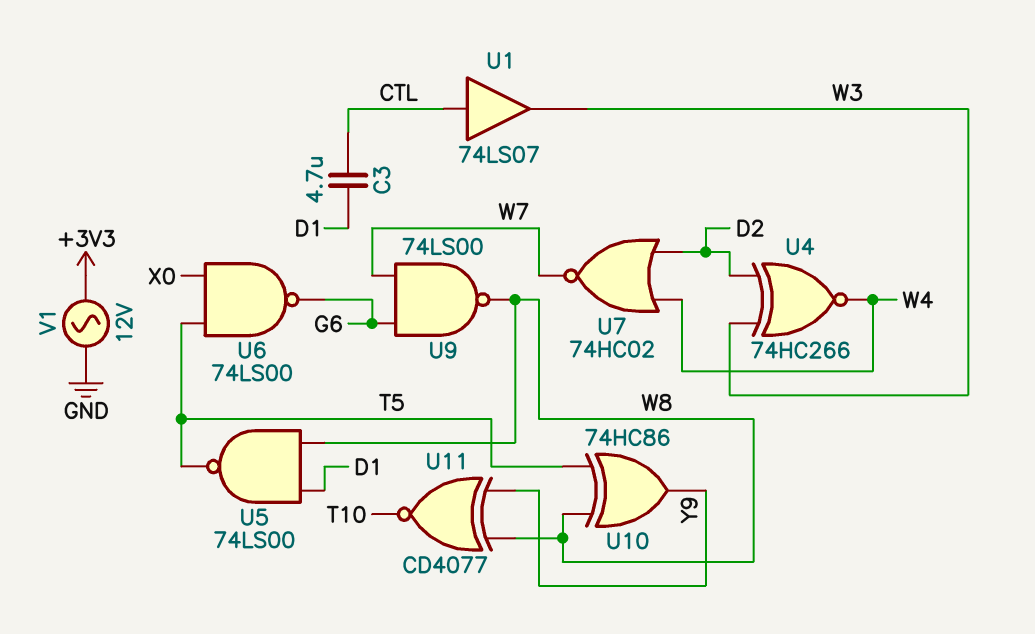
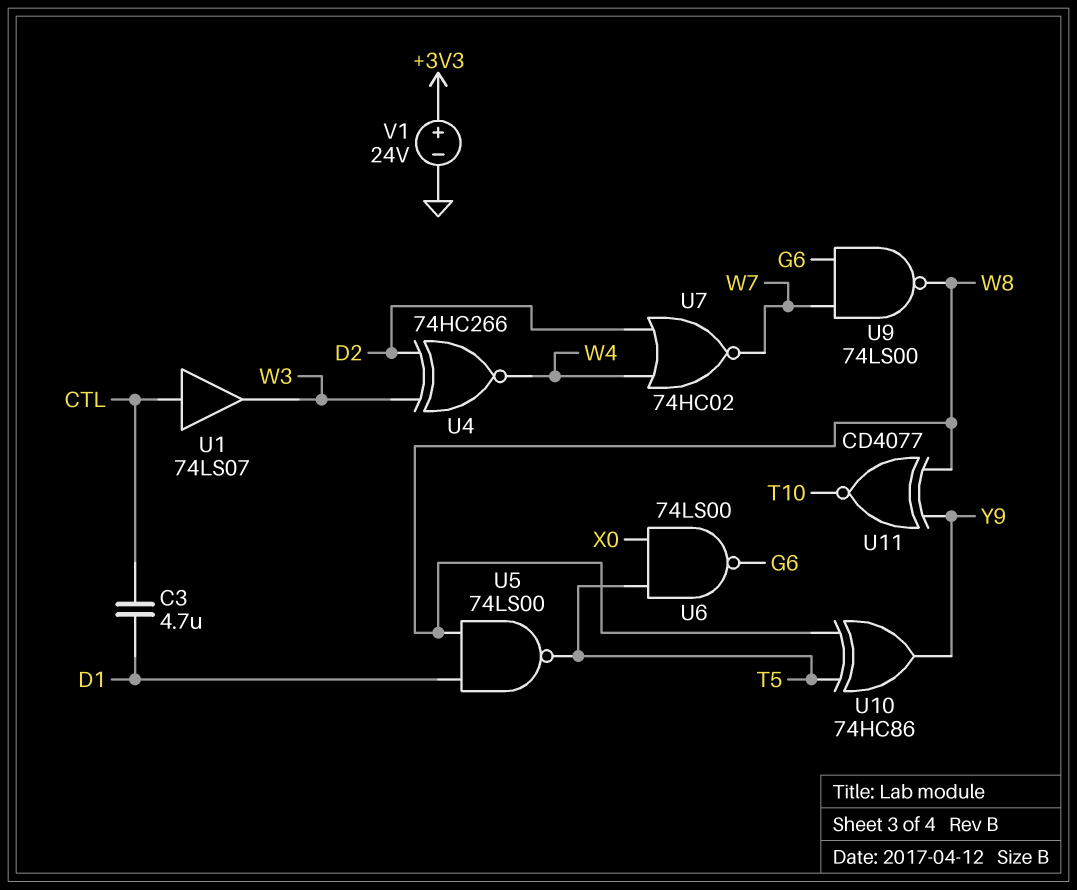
V1: AC 12V (+3V3, GND) -> 24V (plus +3V3, minus GND)

